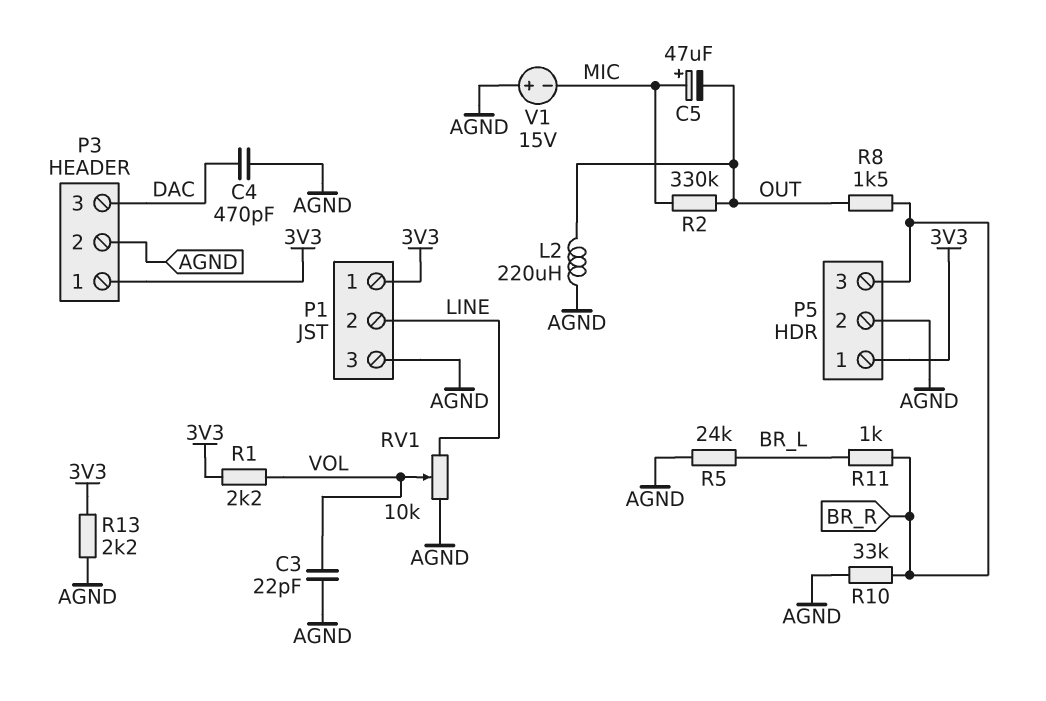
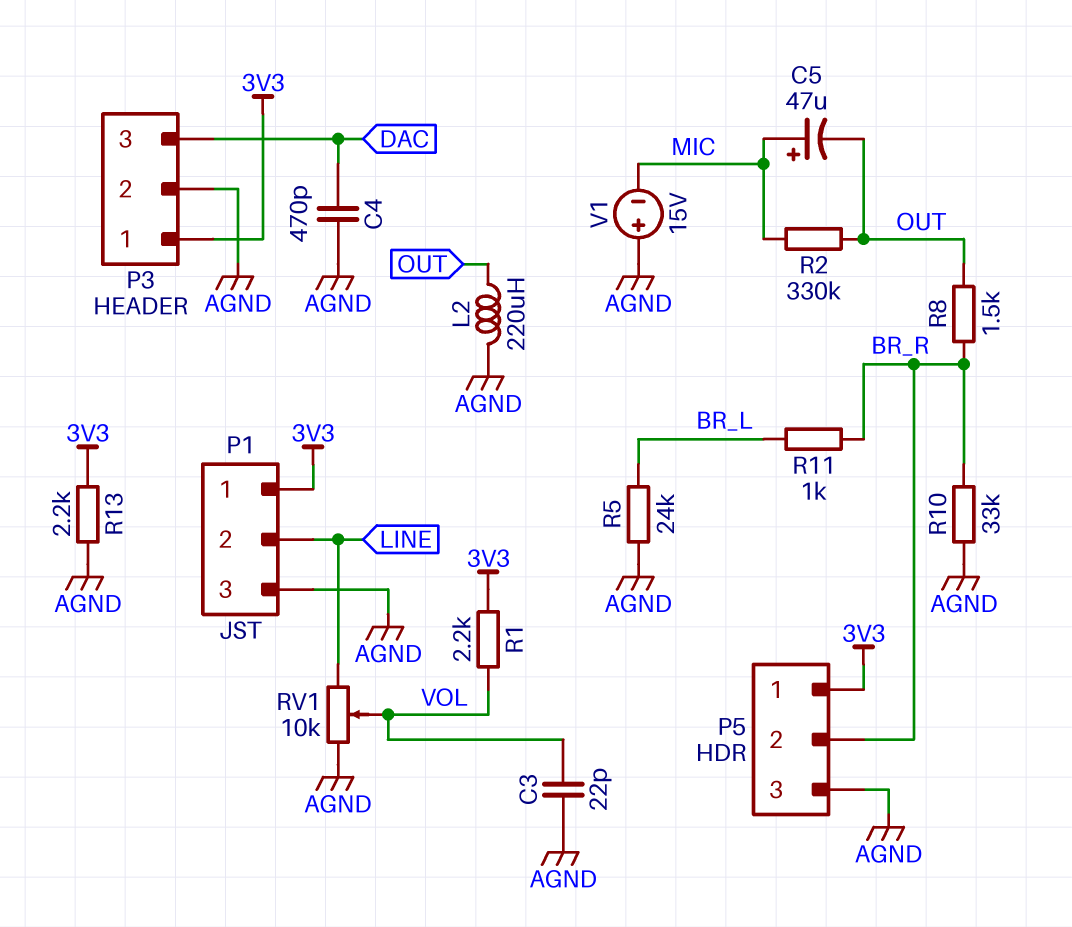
P5 pin 2: AGND -> BR_R
P5 pin 3: BR_R -> AGND

